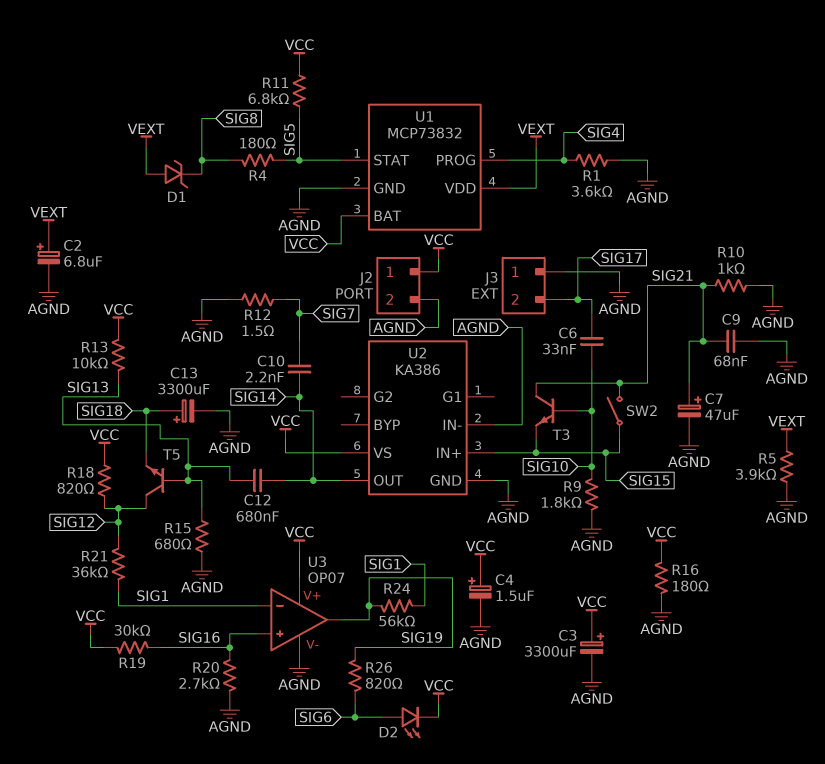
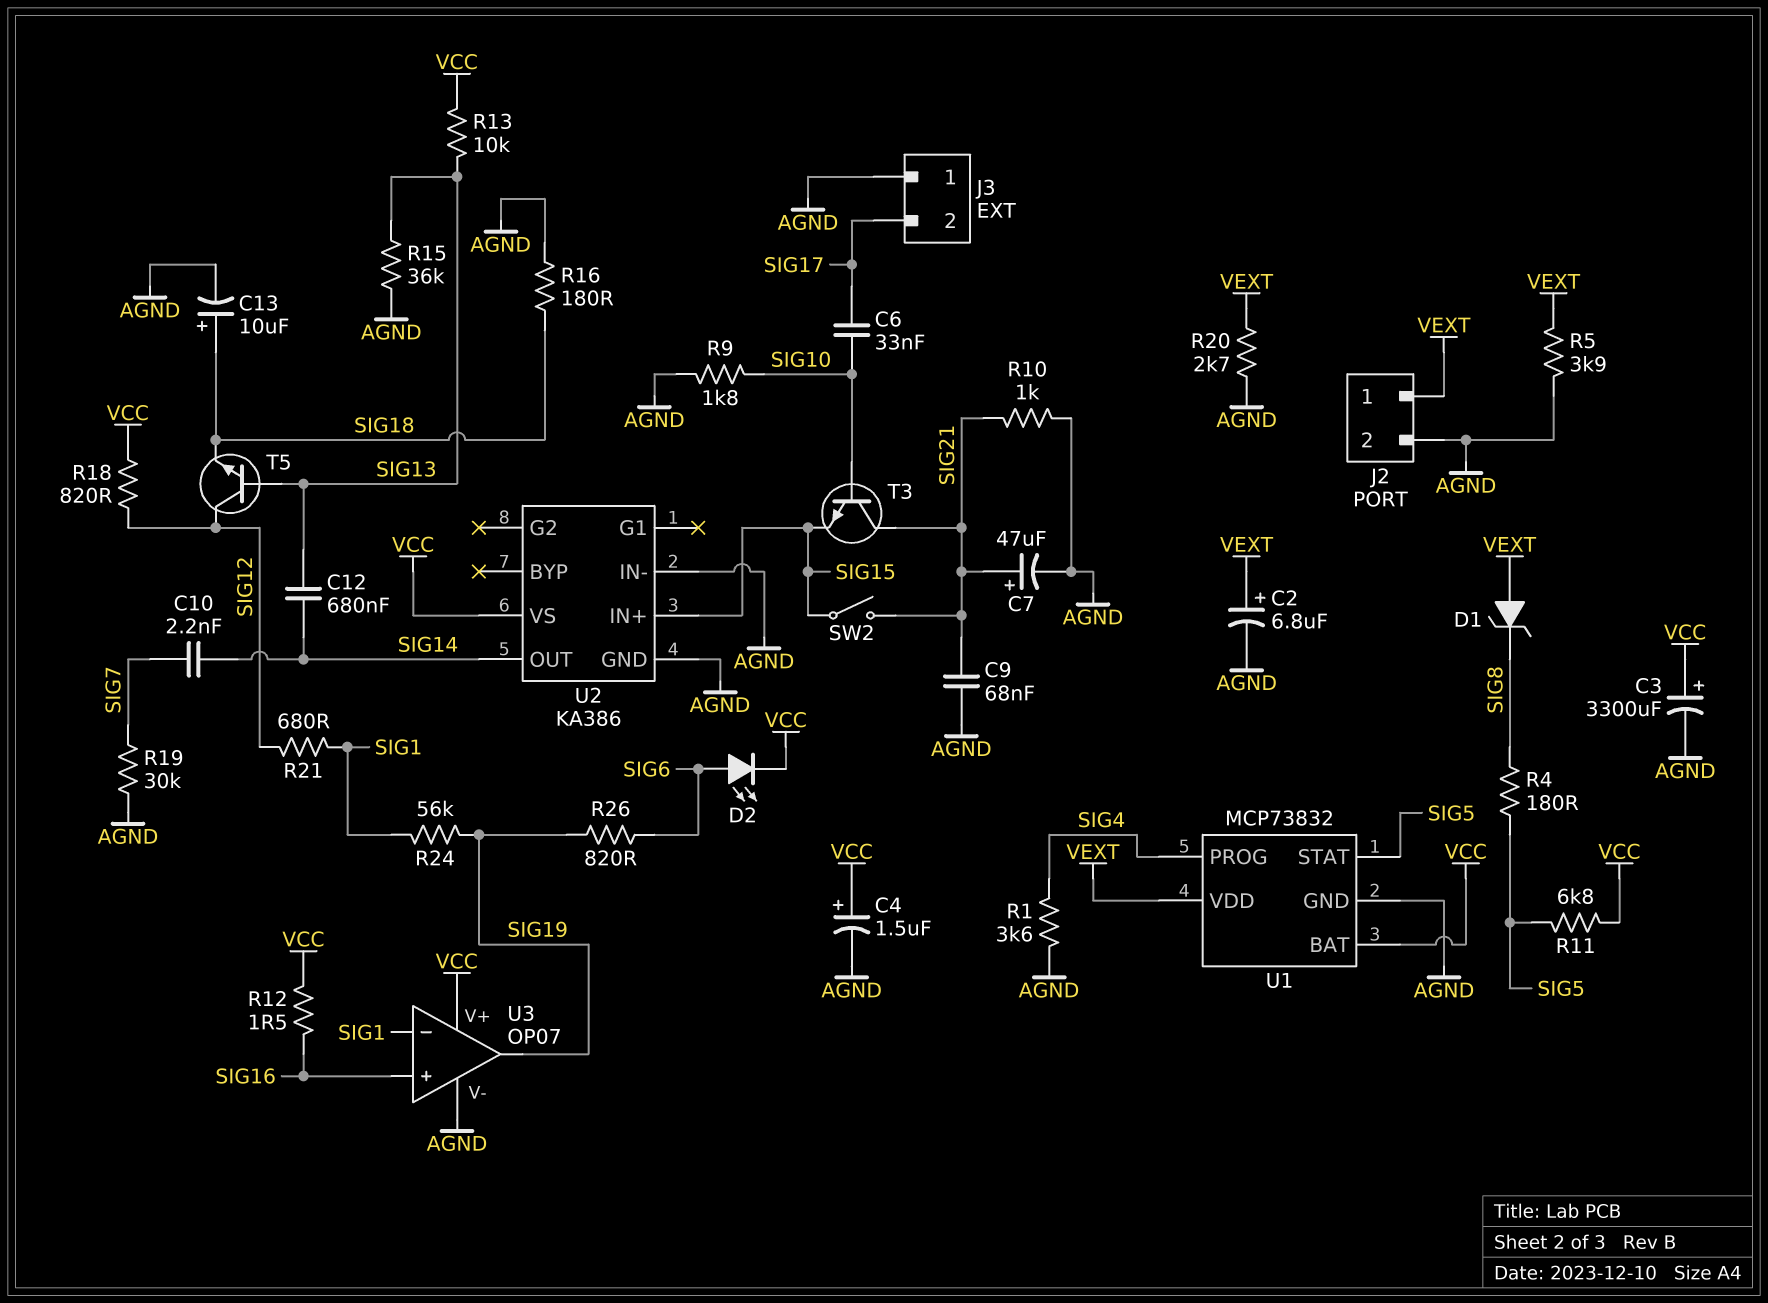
C13: 3300uF (plus SIG18, minus AGND) -> 10uF (plus SIG18, minus AGND)
J2 pin 1: VCC -> VEXT
R12: 1.5 (AGND, SIG7) -> 1.5 (SIG16, VCC)
R15: 680 (AGND, SIG13) -> 36k (AGND, SIG13)
R16: 180 (AGND, VCC) -> 180 (AGND, SIG18)
R19: 30k (SIG16, VCC) -> 30k (AGND, SIG7)
R20: 2.7k (AGND, SIG16) -> 2.7k (AGND, VEXT)
R21: 36k (SIG1, SIG12) -> 680 (SIG1, SIG12)

